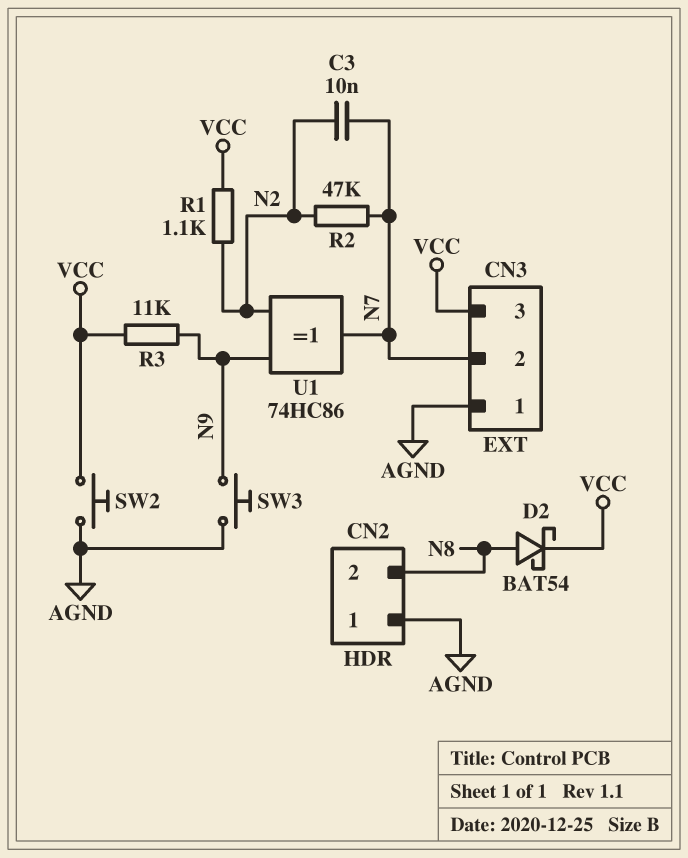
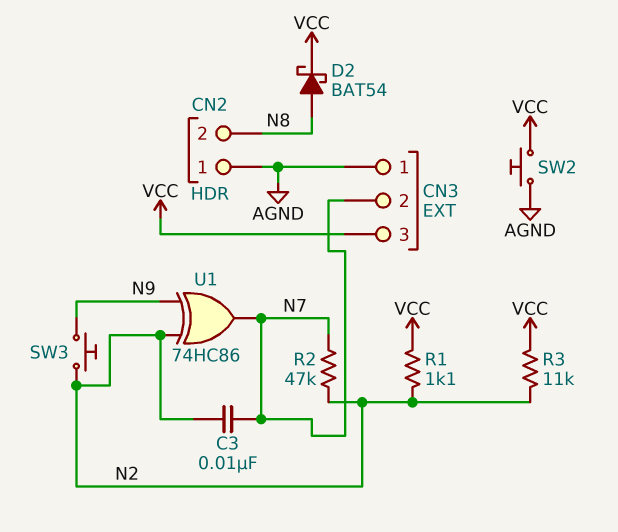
R3: 11k (N9, VCC) -> 11k (N2, VCC)
SW3: button (AGND, N9) -> button (N2, N9)

